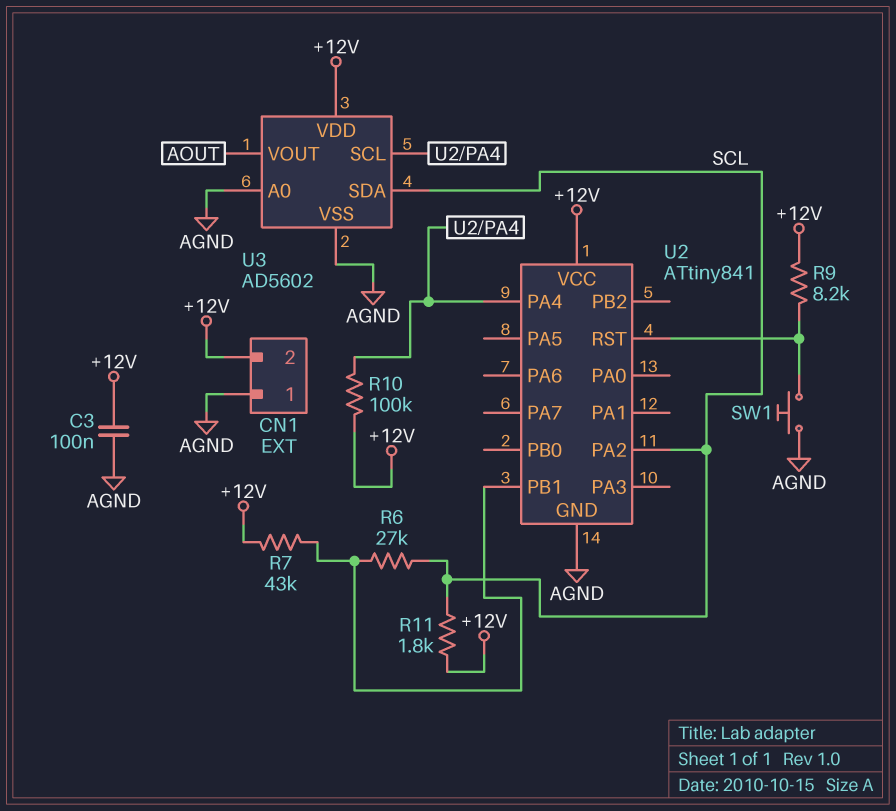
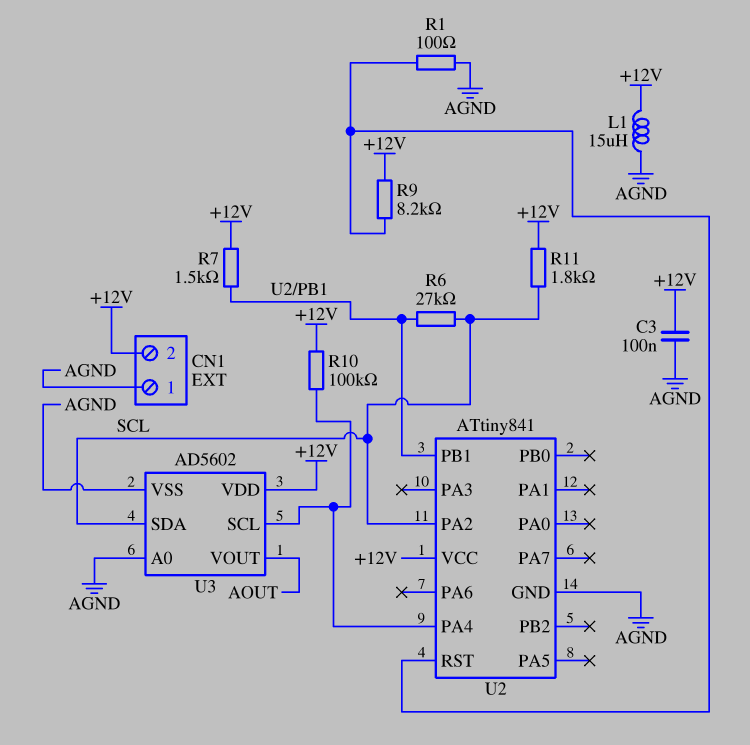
L1: none -> 15uH (+12V, AGND)
R1: none -> 100 (AGND, U2/RST)
R7: 43k (+12V, U2/PB1) -> 1.5k (+12V, U2/PB1)
SW1: button (AGND, U2/RST) -> none

